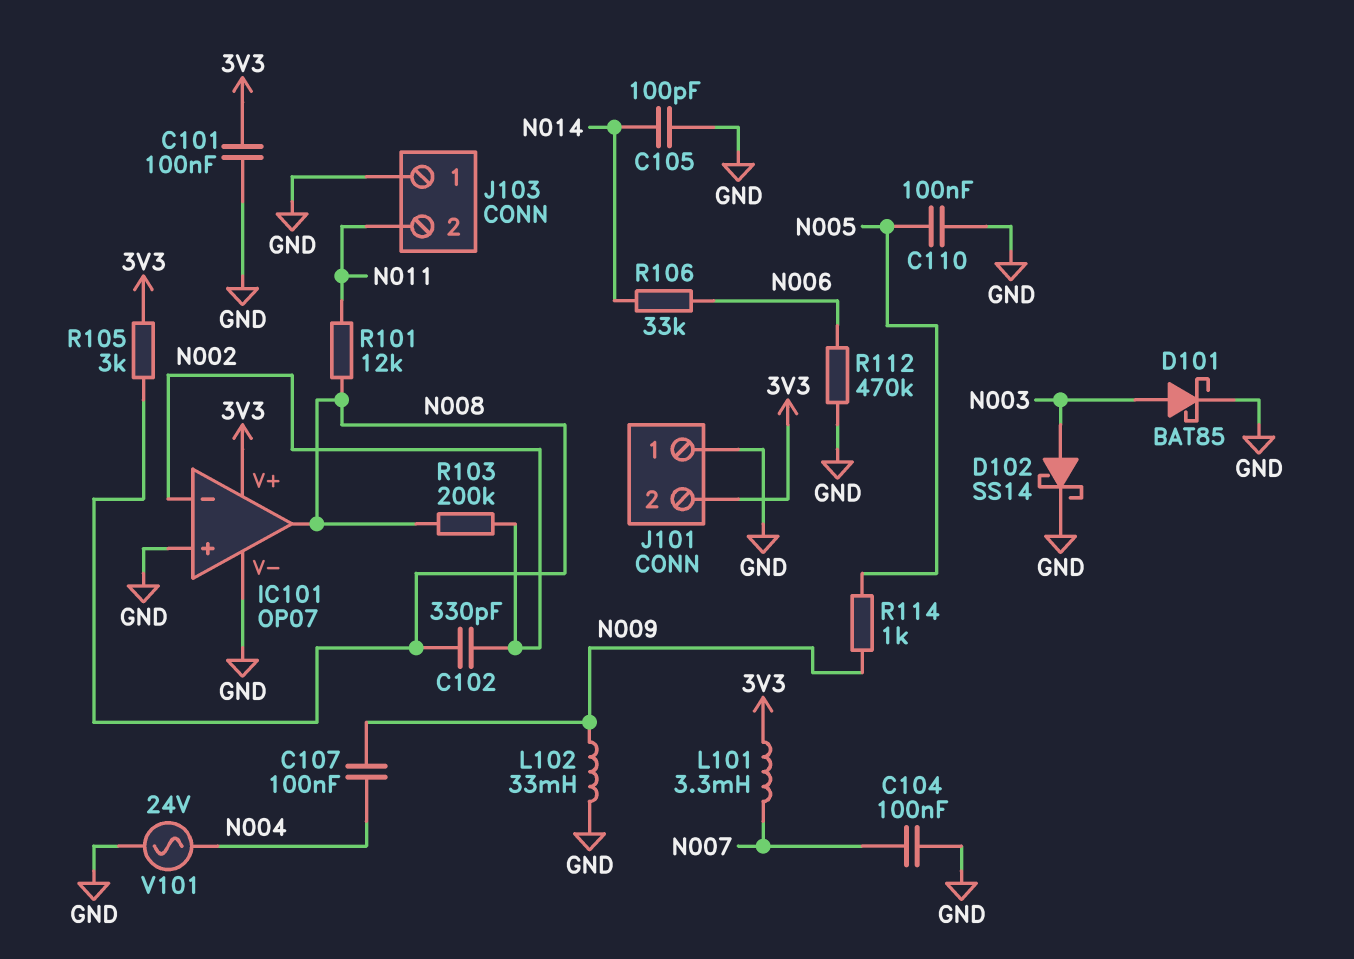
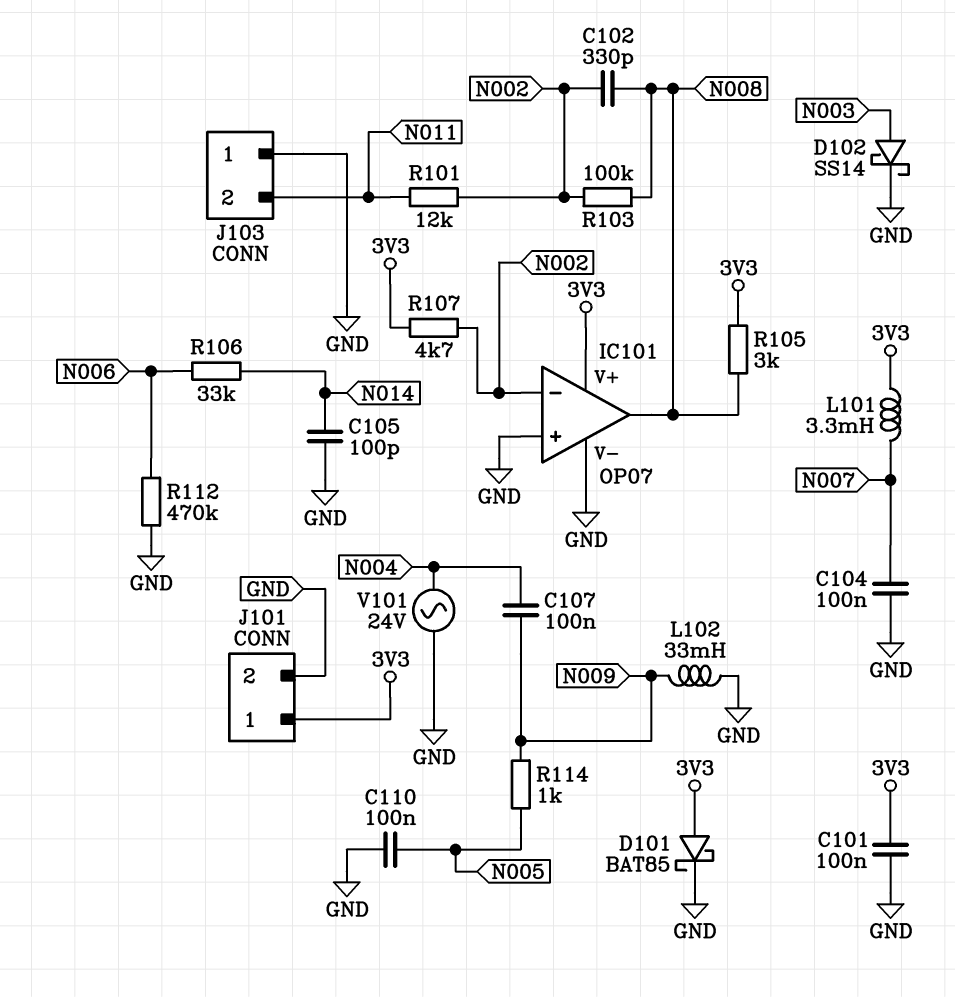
D101: schottky BAT85 (A N003, K GND) -> schottky BAT85 (A 3V3, K GND)
J101 pin 1: GND -> 3V3
J101 pin 2: 3V3 -> GND
R101: 12k (N008, N011) -> 12k (N002, N011)
R103: 200k (N002, N008) -> 100k (N002, N008)
R107: none -> 4.7k (3V3, N002)

